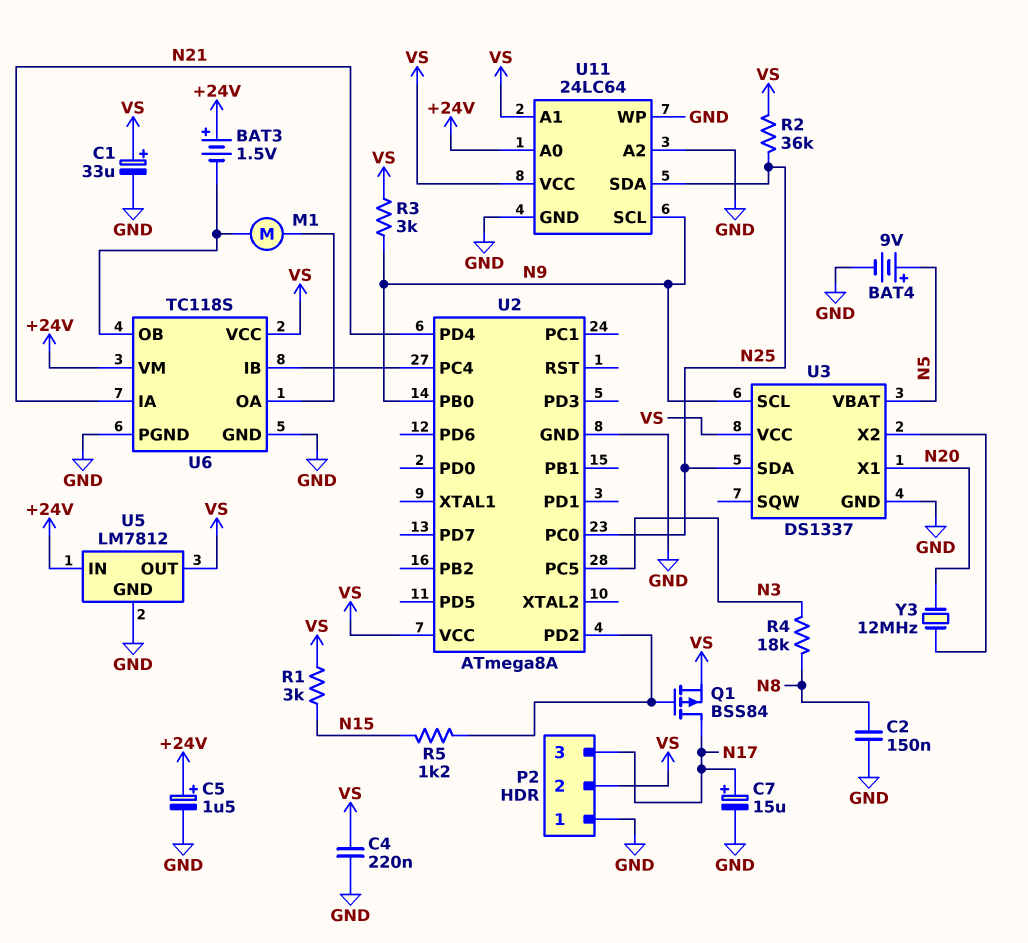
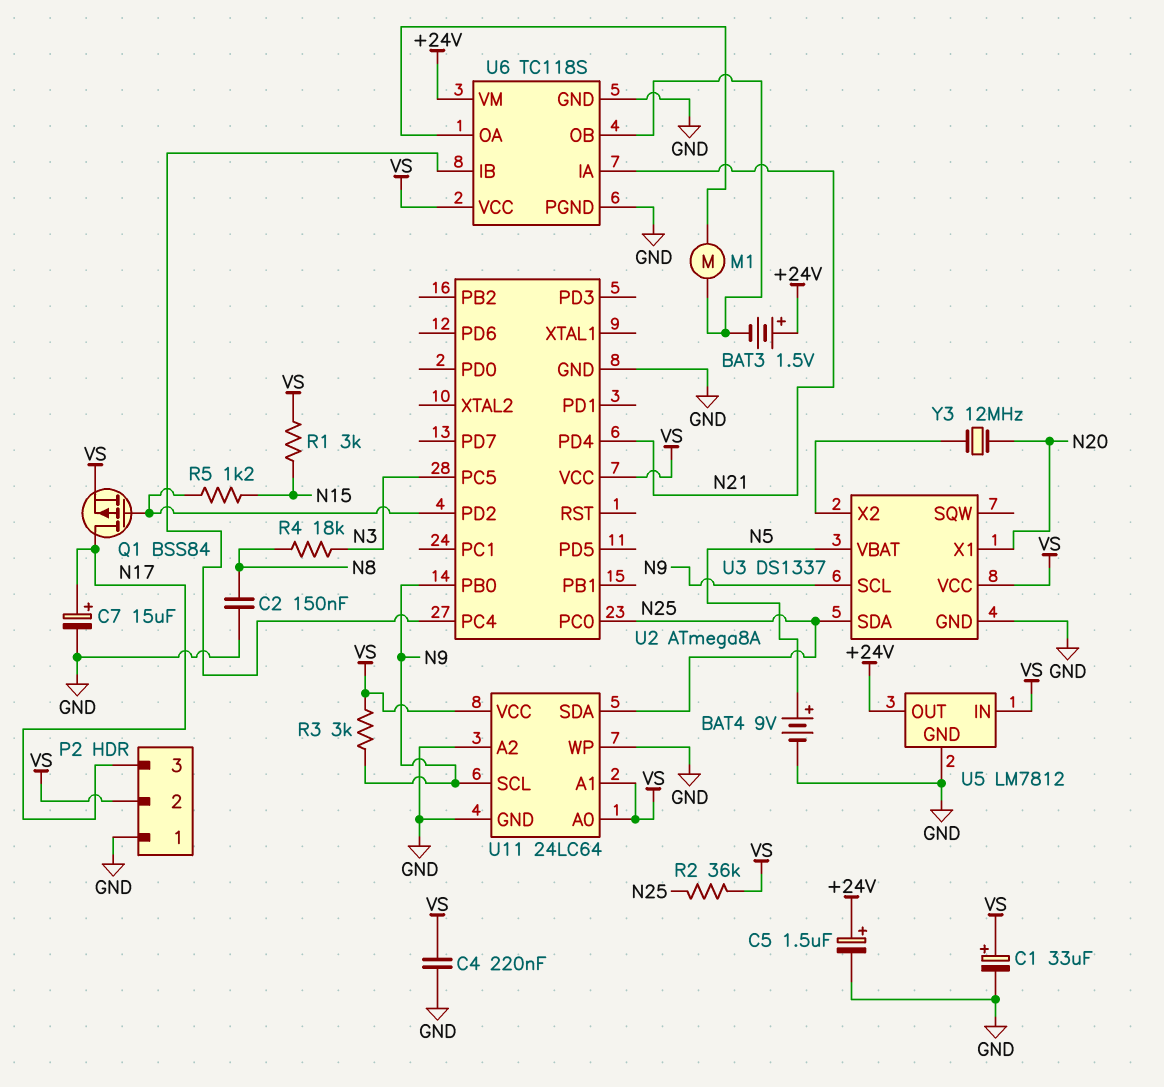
U5 pin IN: +24V -> VS
U5 pin OUT: VS -> +24V
U11 pin A0: +24V -> VS

